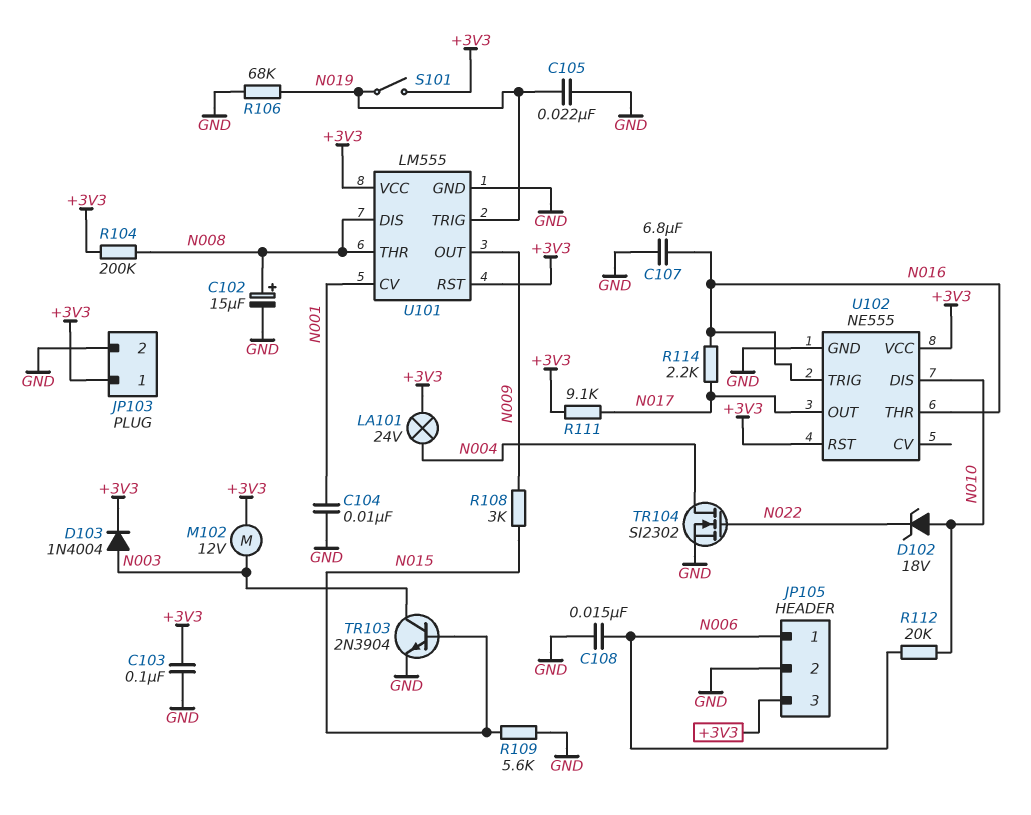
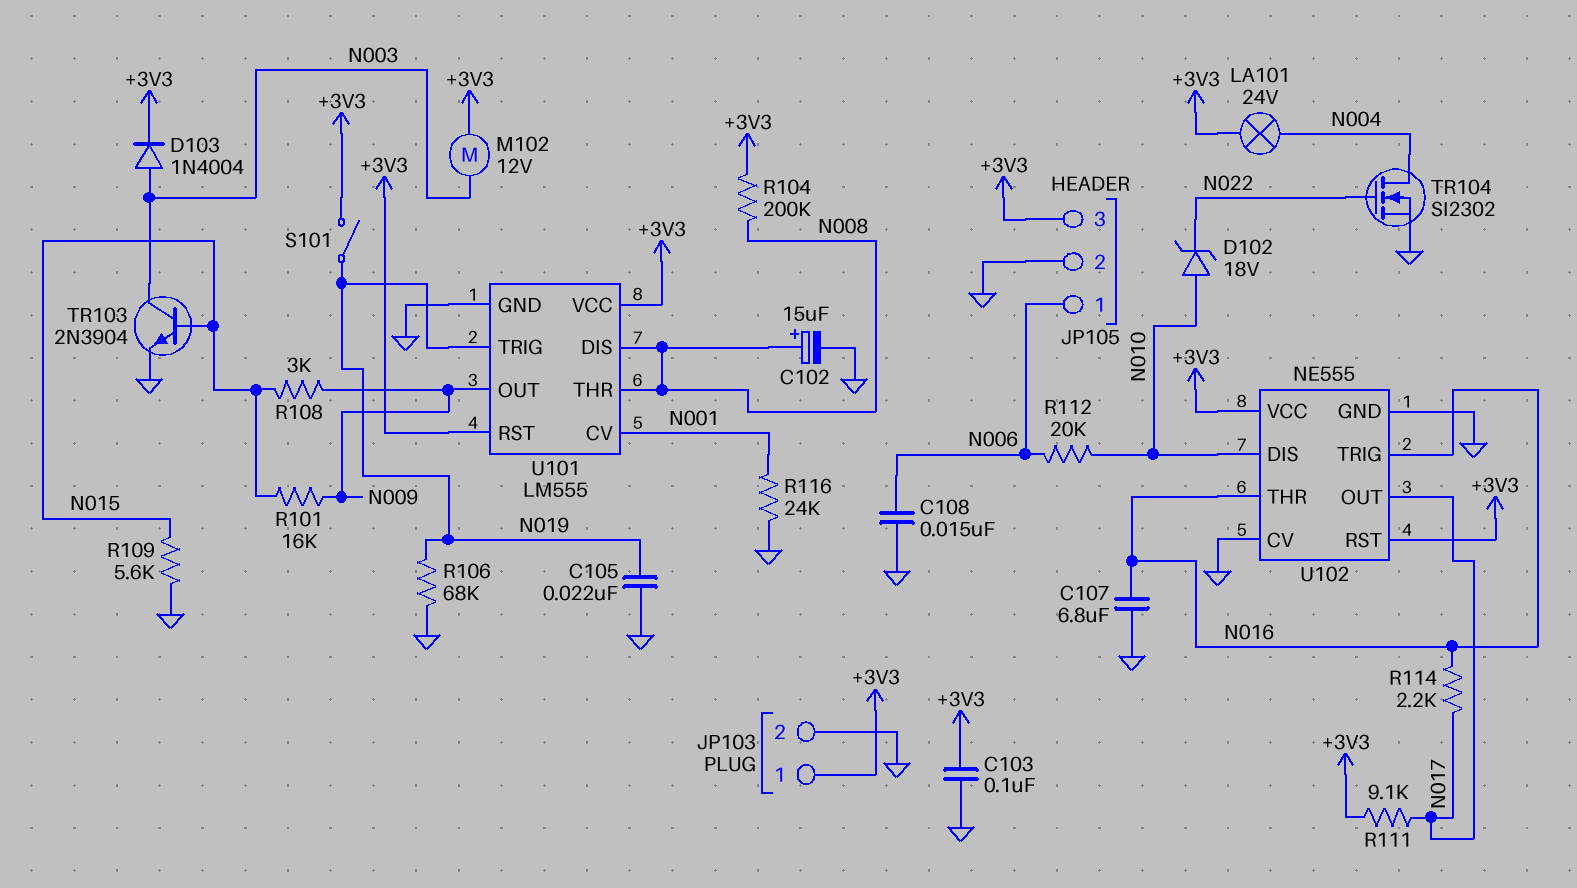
C104: 10nF (GND, N001) -> none
R101: none -> 16k (N009, N015)
R116: none -> 24k (GND, N001)
U102 pin CV: none -> GND

